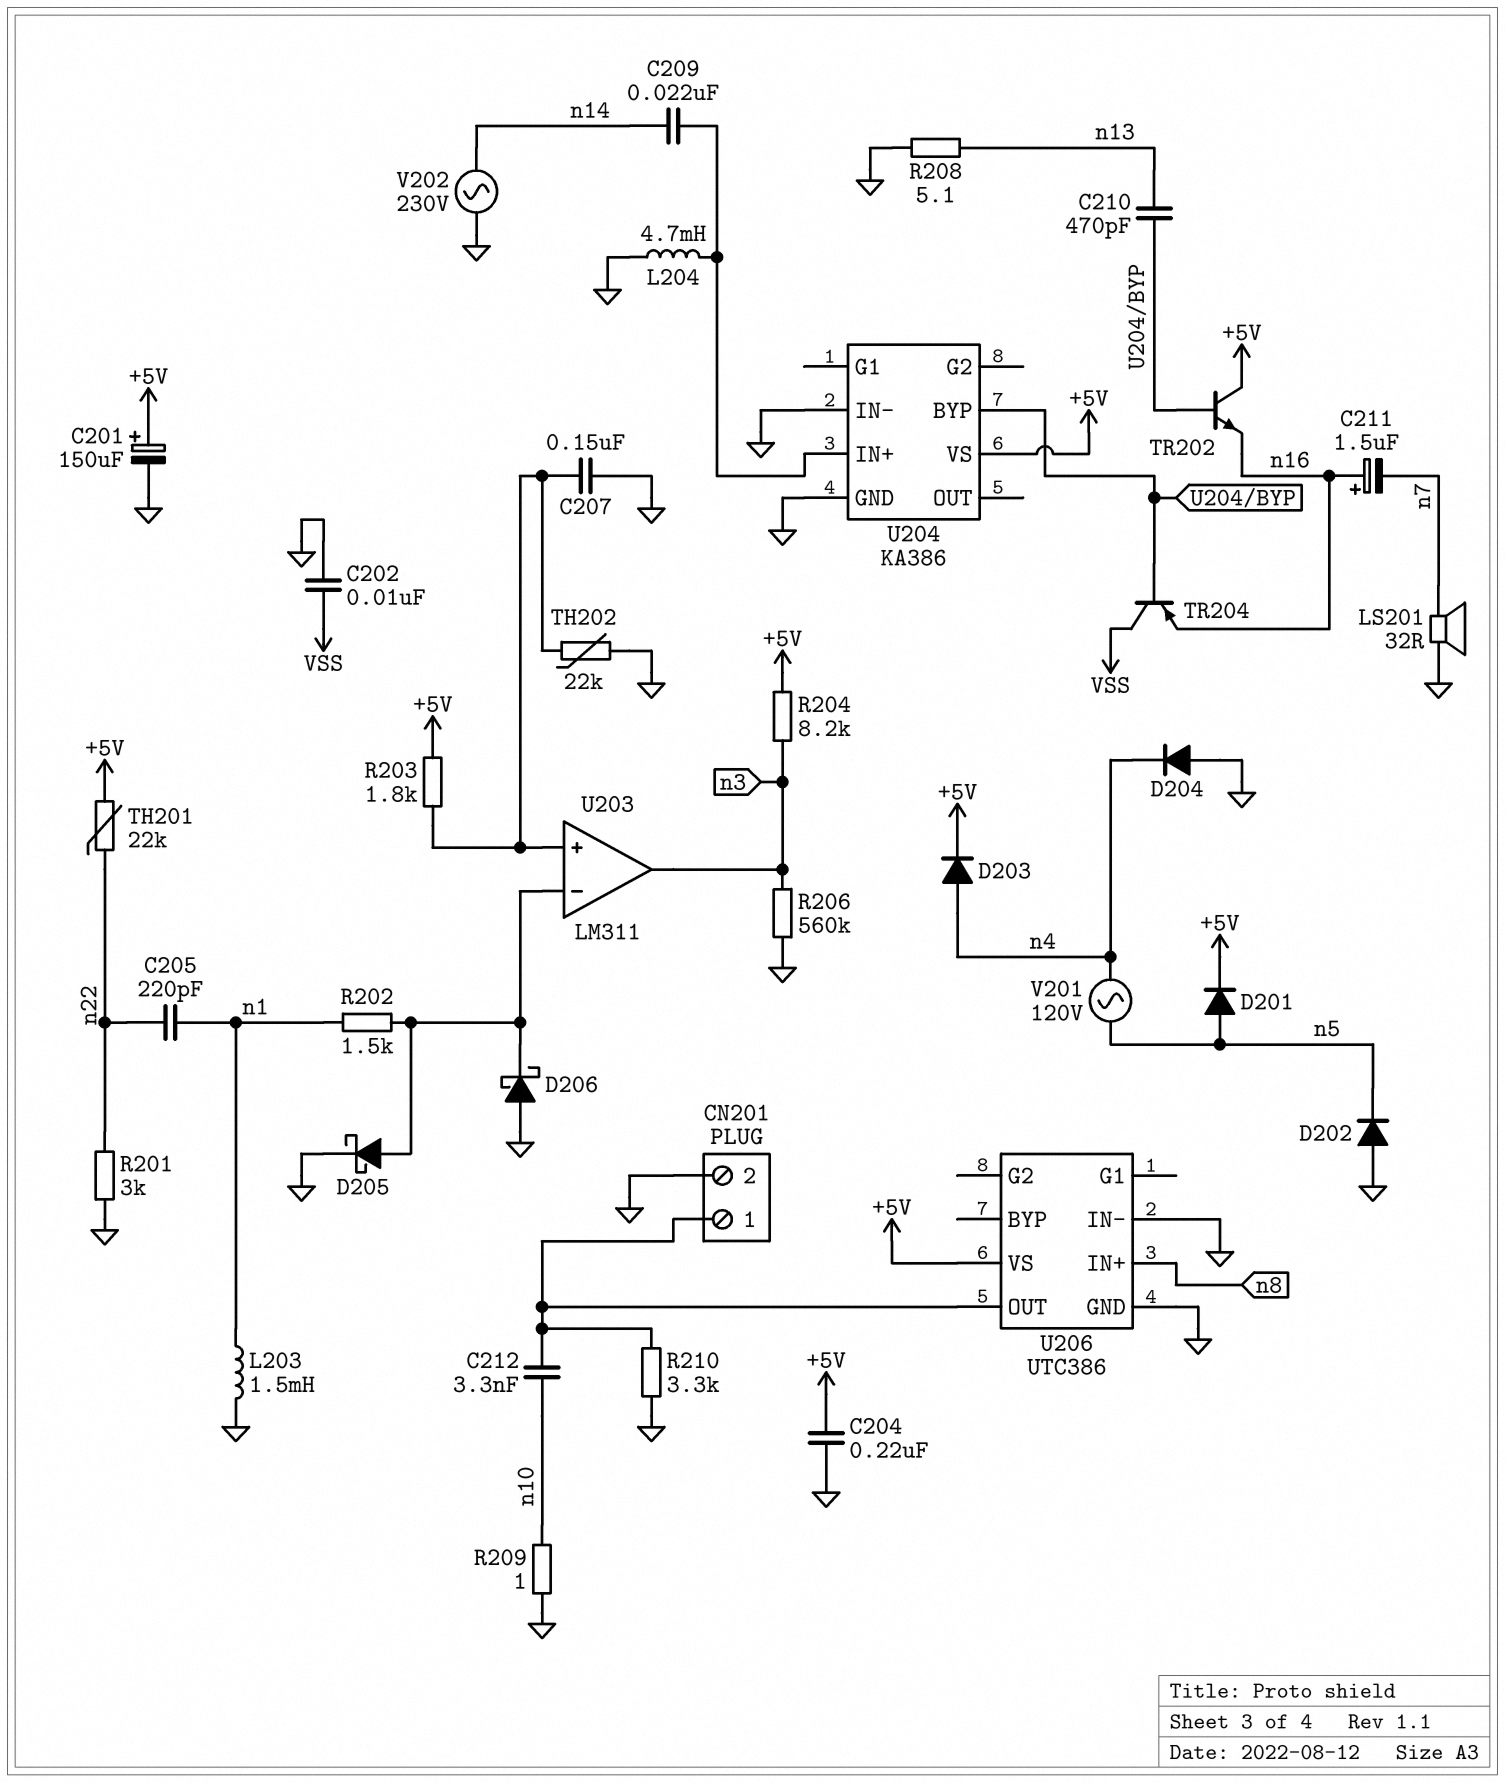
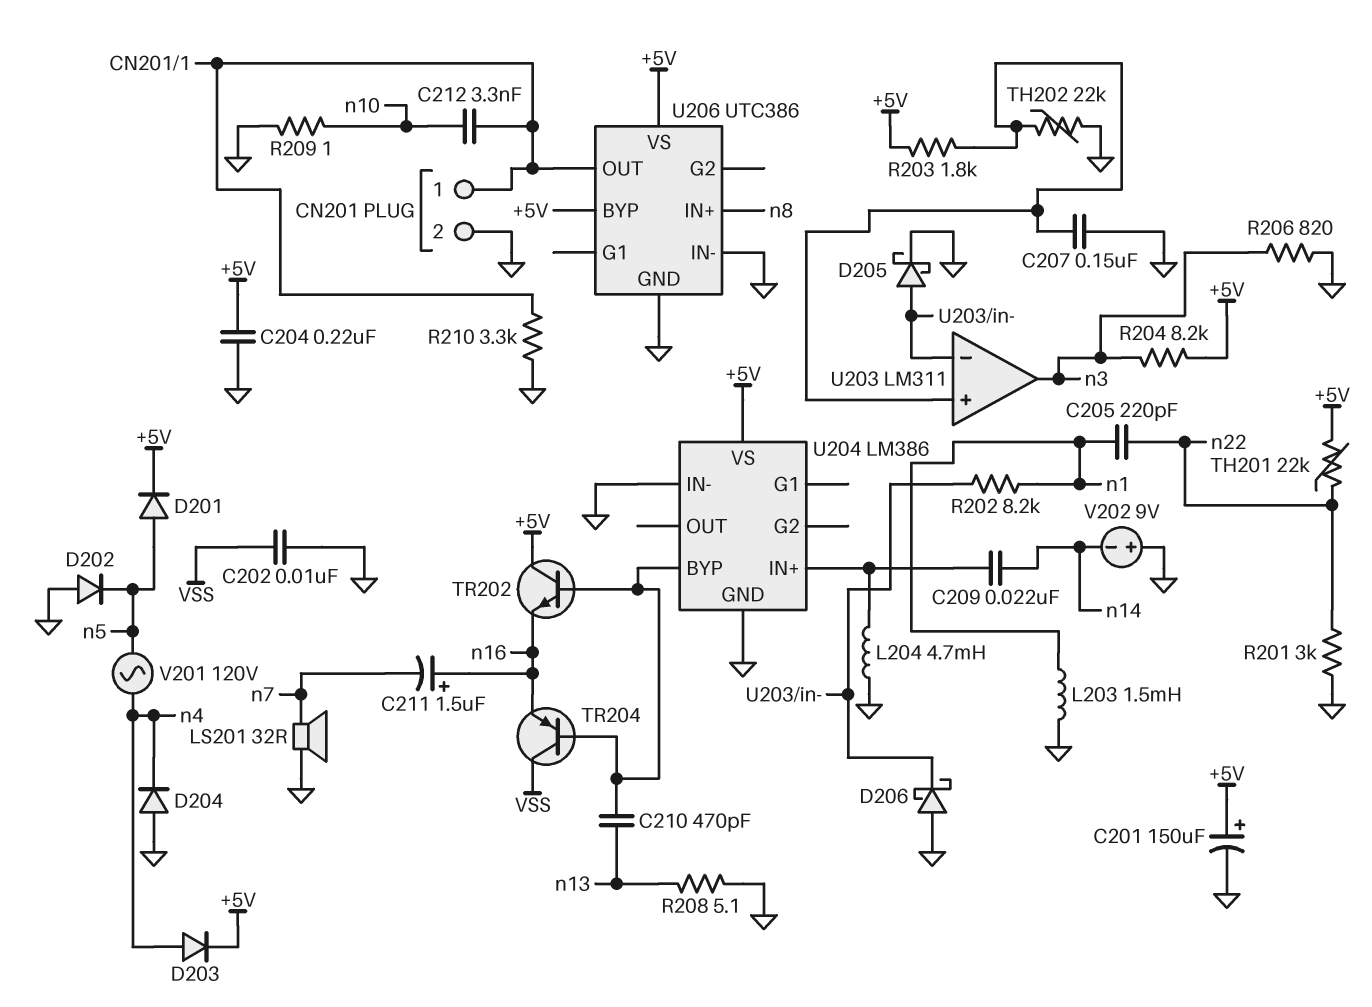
R202: 1.5k (U203/in-, n1) -> 8.2k (U203/in-, n1)
R206: 560k (GND, n3) -> 820 (GND, n3)
U204: KA386 -> LM386
U206 pin BYP: none -> +5V
V202: AC 230V (GND, n14) -> 9V (plus GND, minus n14)

